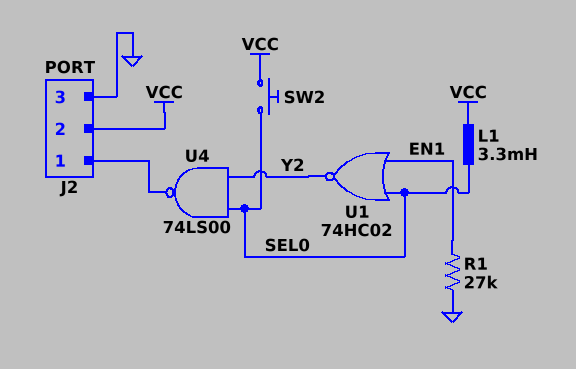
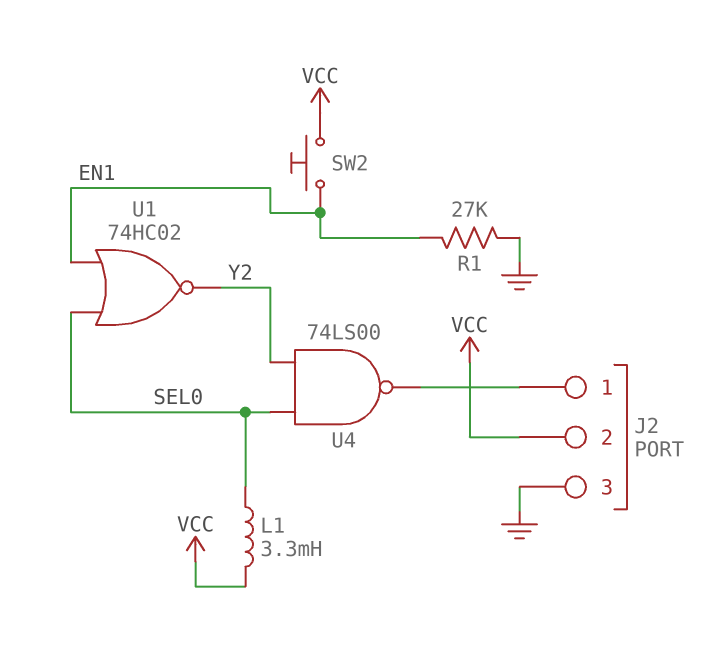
SW2: button (SEL0, VCC) -> button (EN1, VCC)

